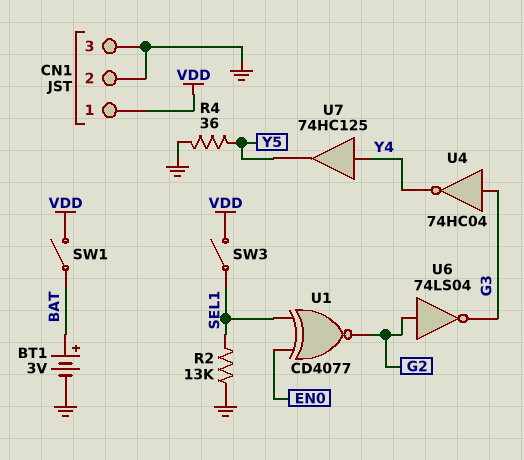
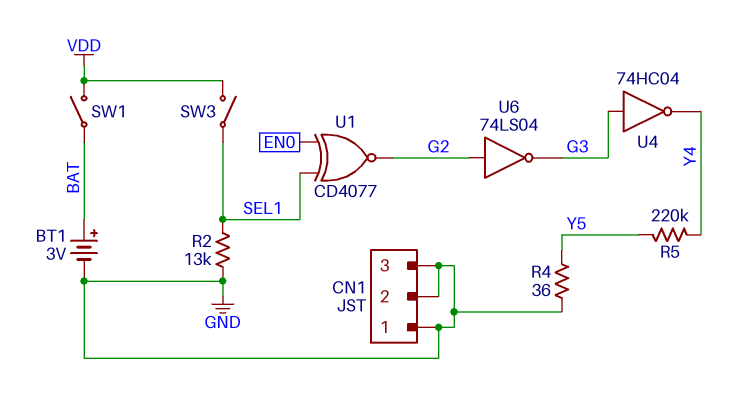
CN1 pin 1: VDD -> GND
R5: none -> 220k (Y4, Y5)
U7: buffer 74HC125 (in Y4, out Y5) -> none

